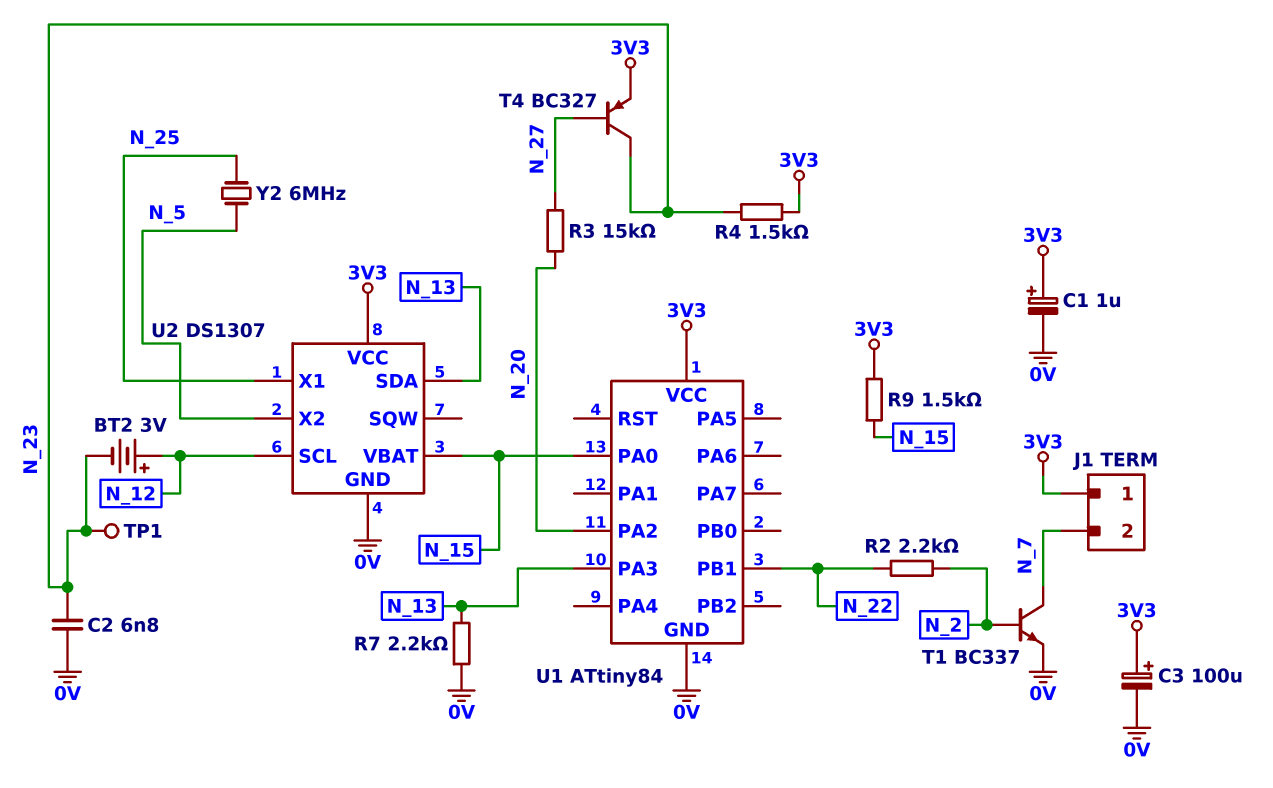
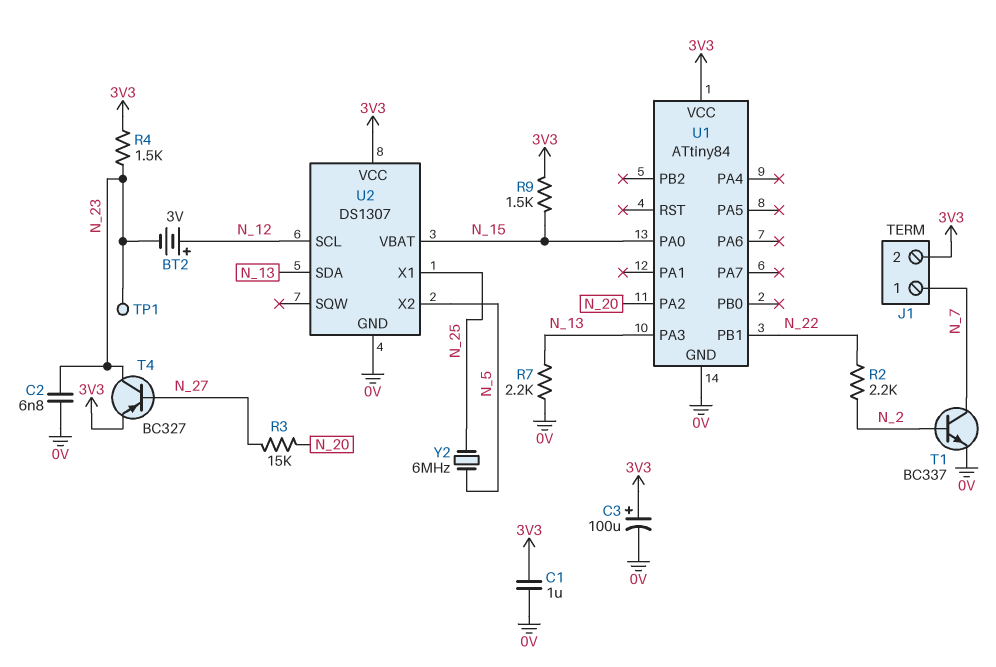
C1: 1uF (plus 3V3, minus 0V) -> 1uF (0V, 3V3)
J1 pin 1: 3V3 -> N_7
J1 pin 2: N_7 -> 3V3

